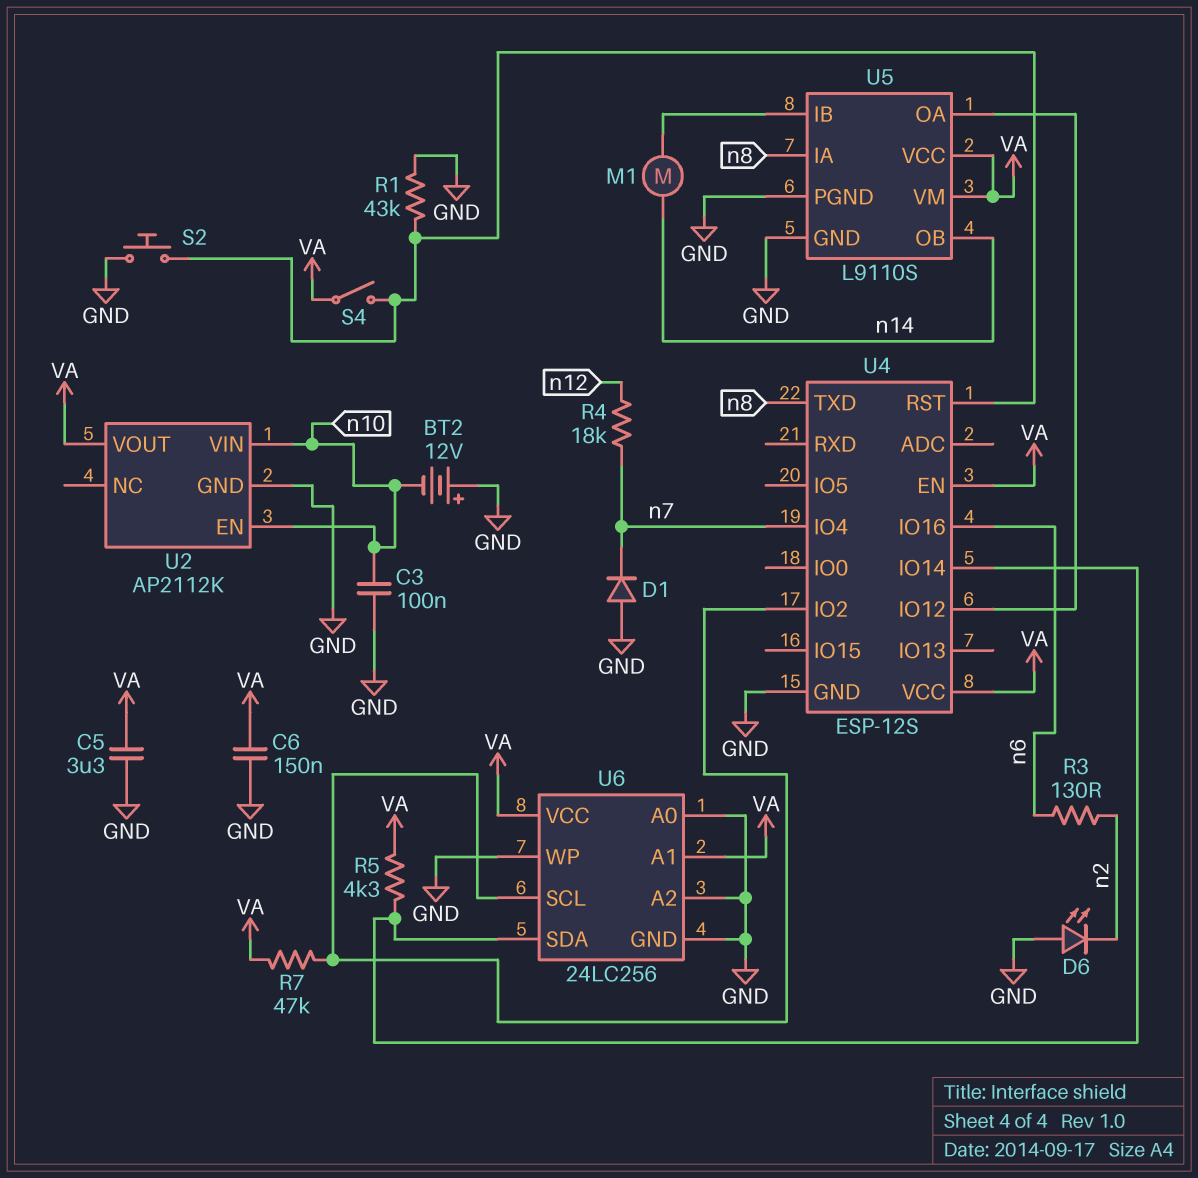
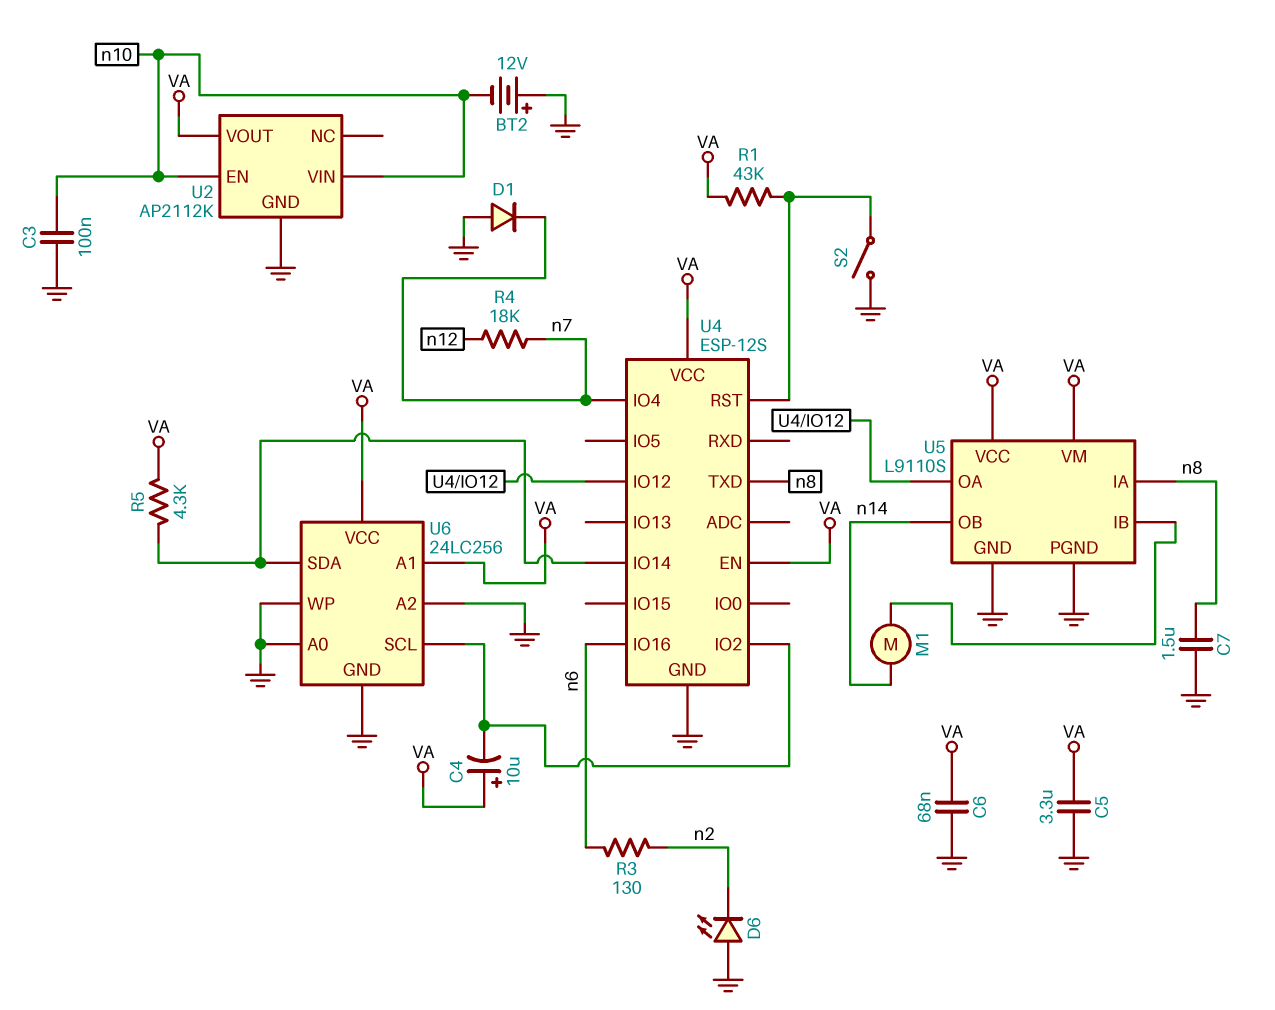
C4: none -> 10uF (plus VA, minus U4/IO2)
C6: 150nF (GND, VA) -> 68nF (GND, VA)
C7: none -> 1.5uF (GND, n8)
R1: 43k (GND, U4/RST) -> 43k (U4/RST, VA)
R7: 47k (U4/IO2, VA) -> none
S2: button (GND, U4/RST) -> switch (GND, U4/RST)
S4: switch (U4/RST, VA) -> none

